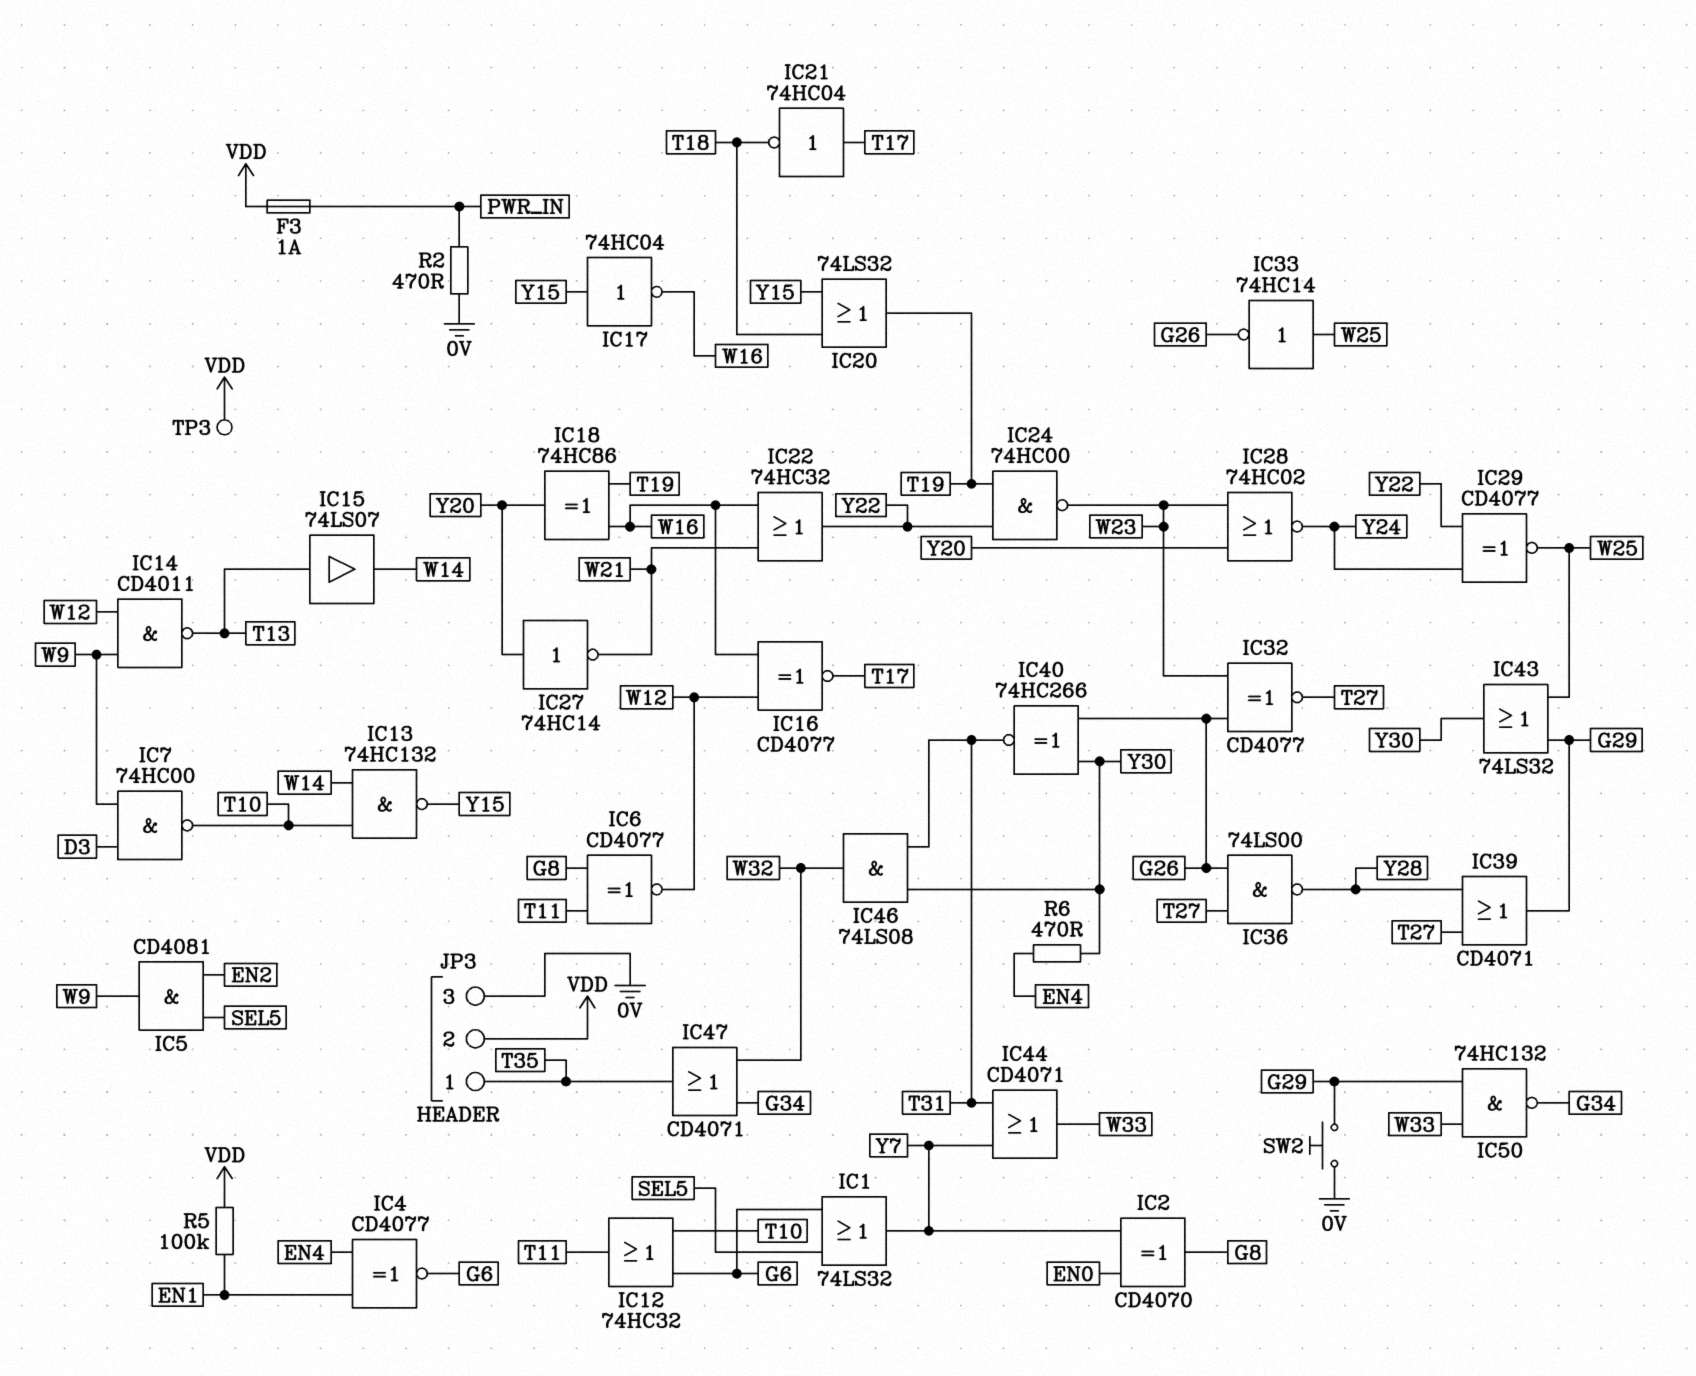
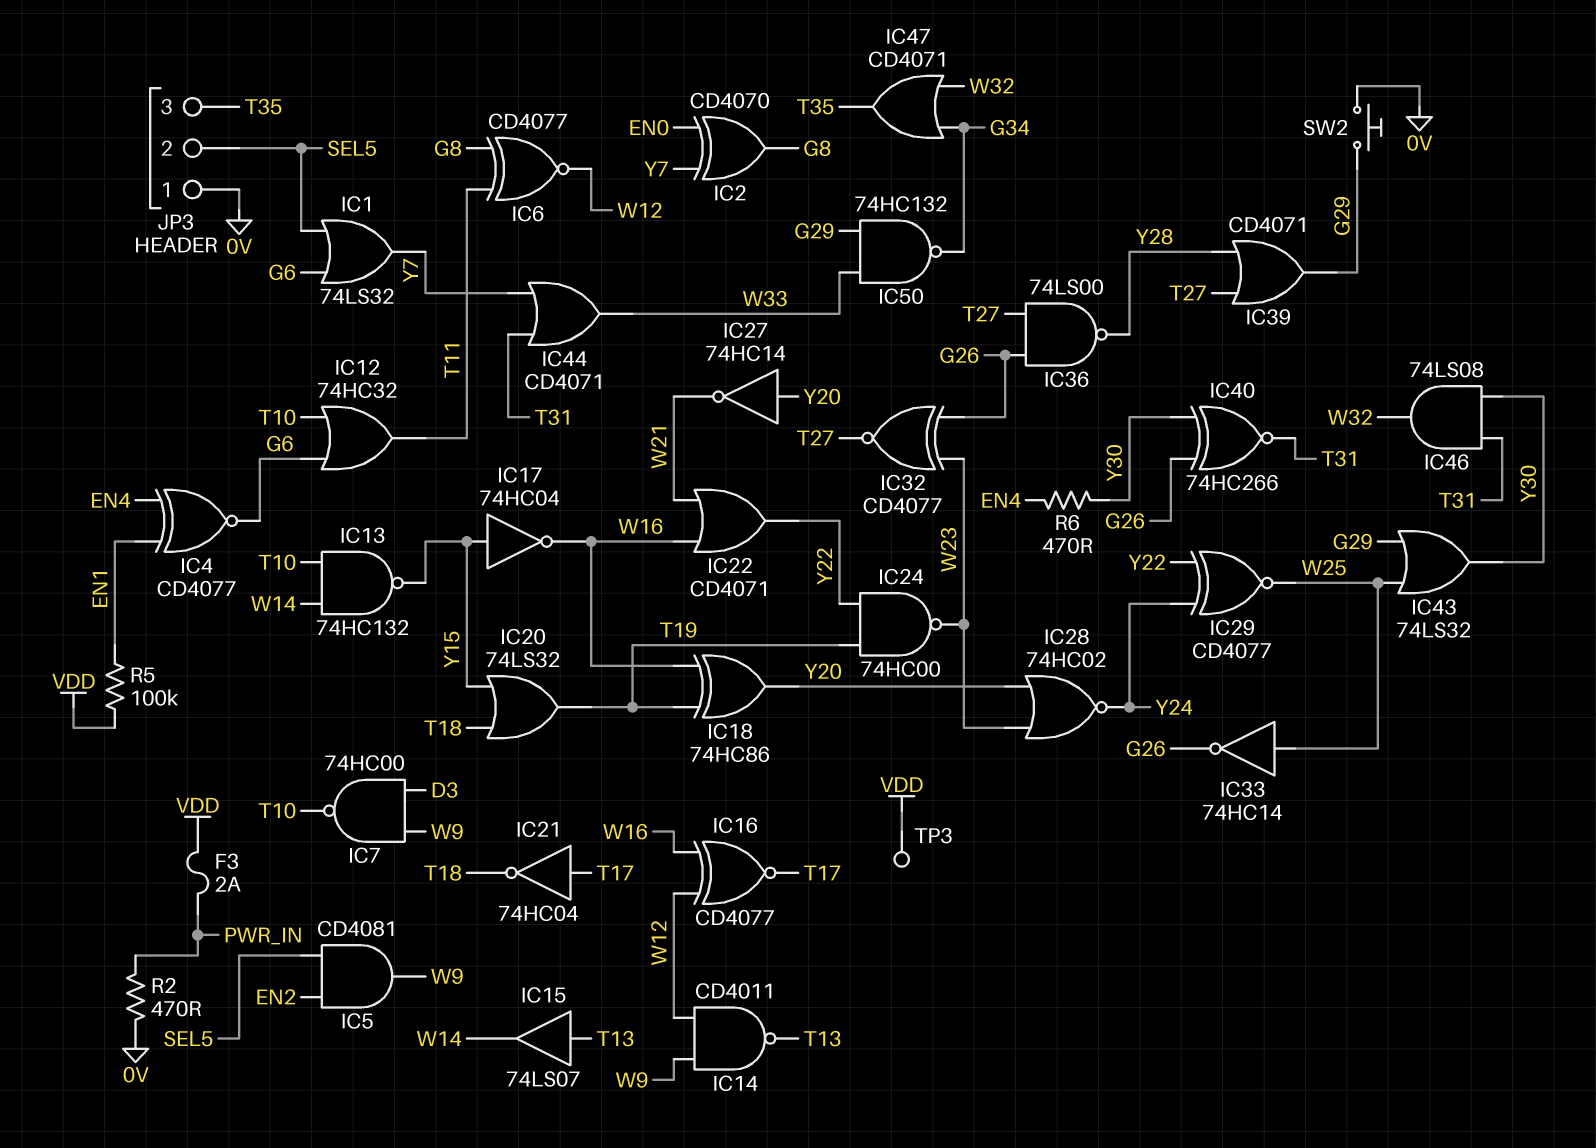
F3: 1A (PWR_IN, VDD) -> 2A (PWR_IN, VDD)
IC22: OR 74HC32 (in W16, in W21, out Y22) -> OR CD4071 (in W16, in W21, out Y22)
JP3 pin 1: T35 -> 0V
JP3 pin 2: VDD -> SEL5
JP3 pin 3: 0V -> T35

